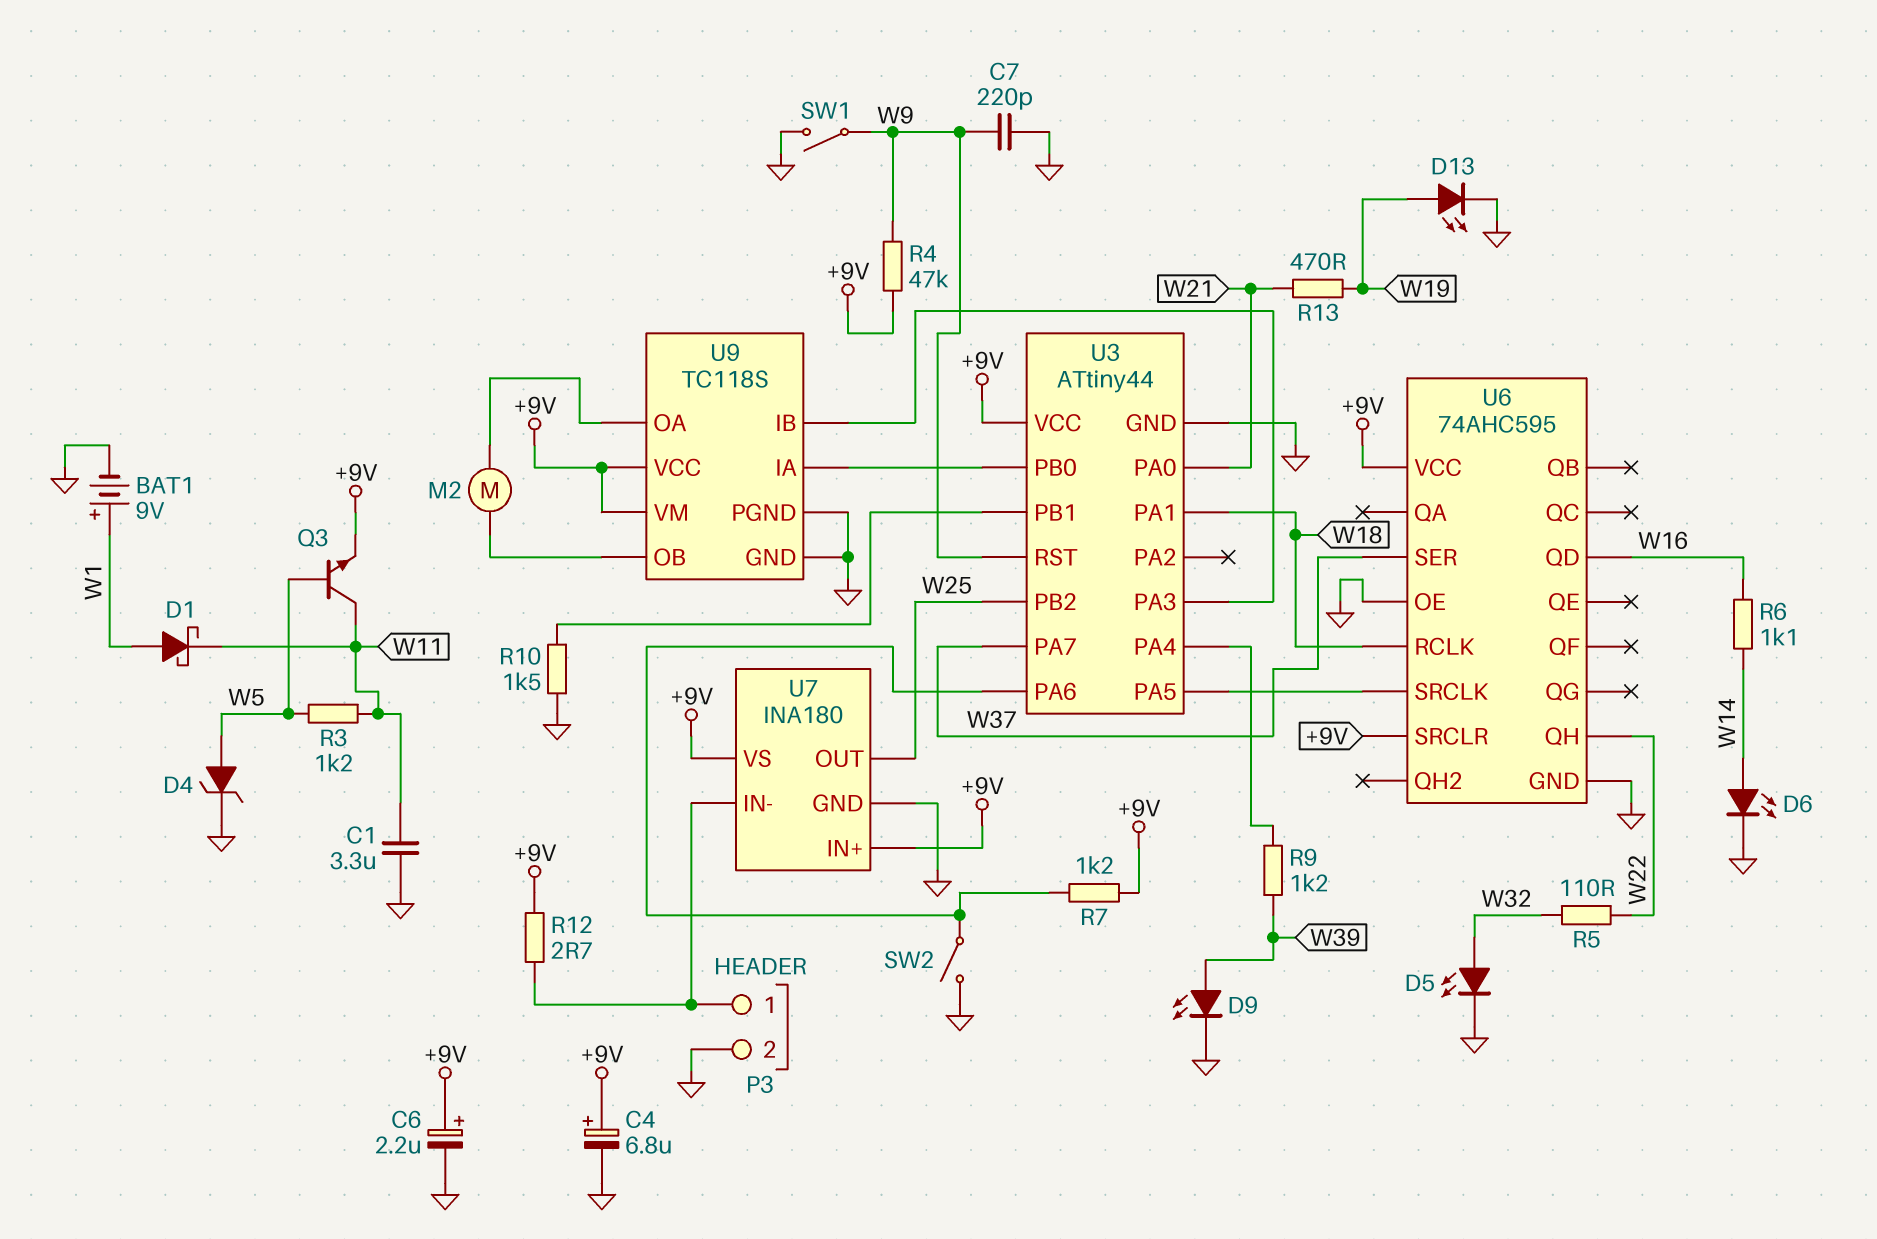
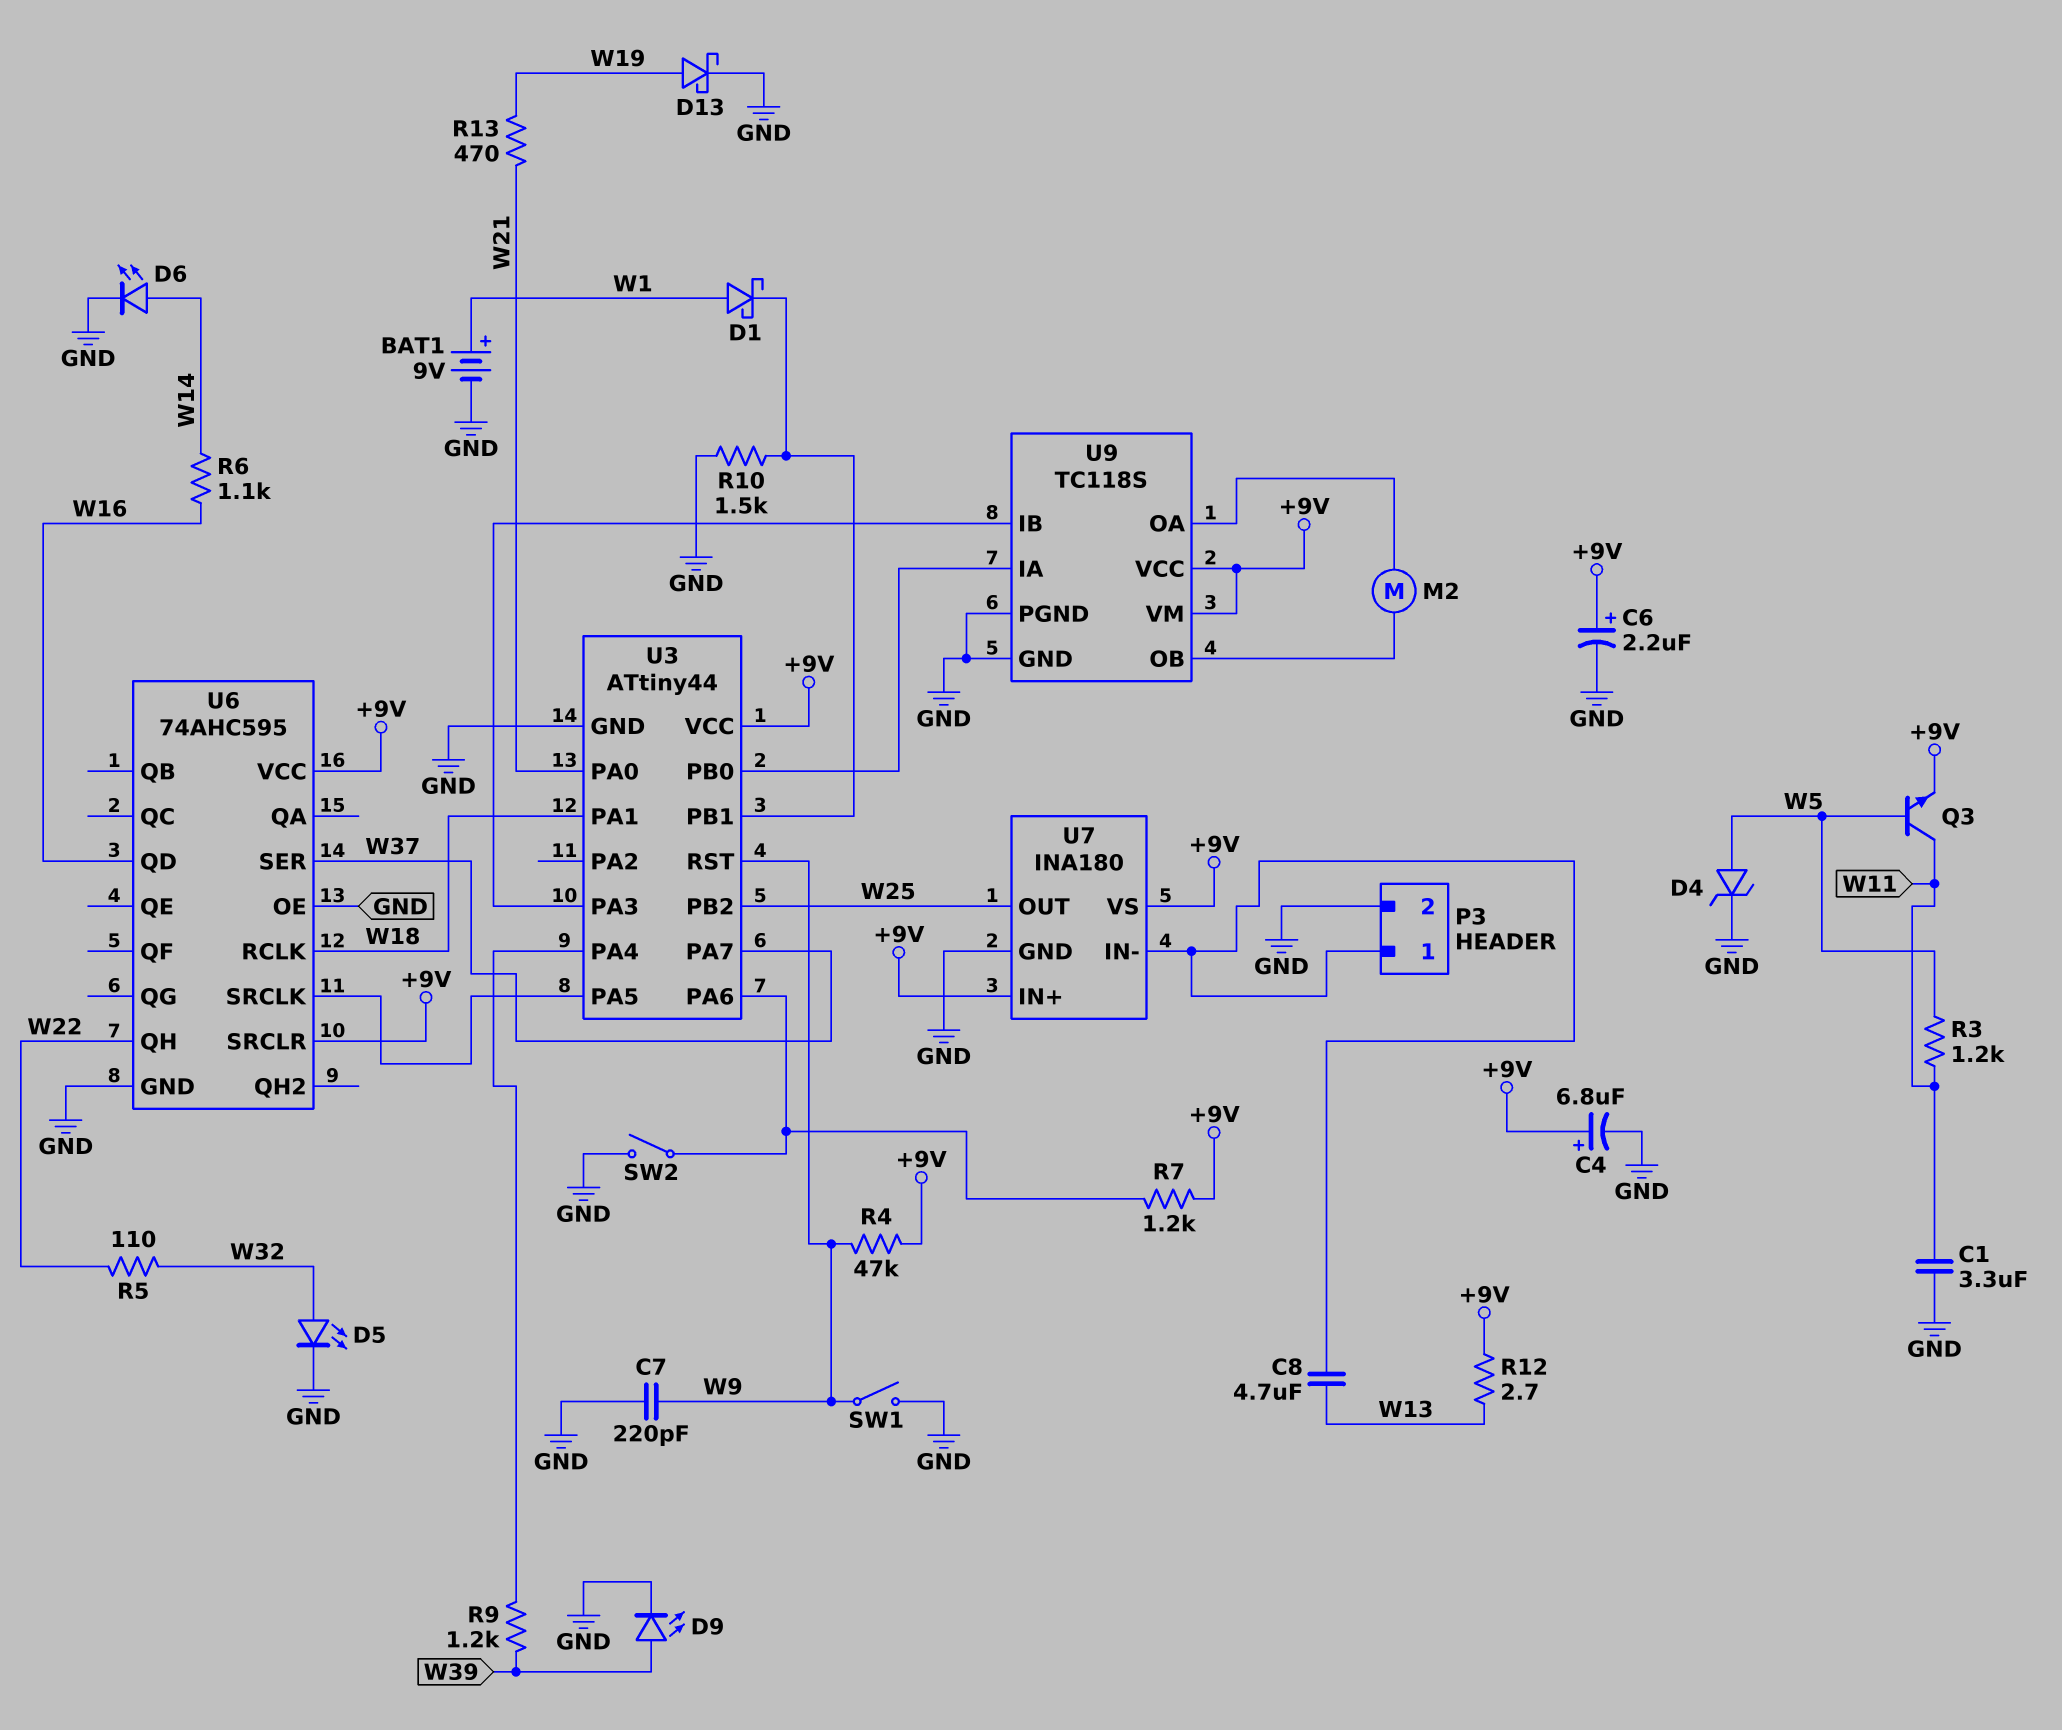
C8: none -> 4.7uF (P3/1, W13)
D1: schottky (A W1, K W11) -> schottky (A W1, K U3/PB1)
D13: LED (A W19, K GND) -> schottky (A W19, K GND)
R12: 2.7 (+9V, P3/1) -> 2.7 (+9V, W13)

